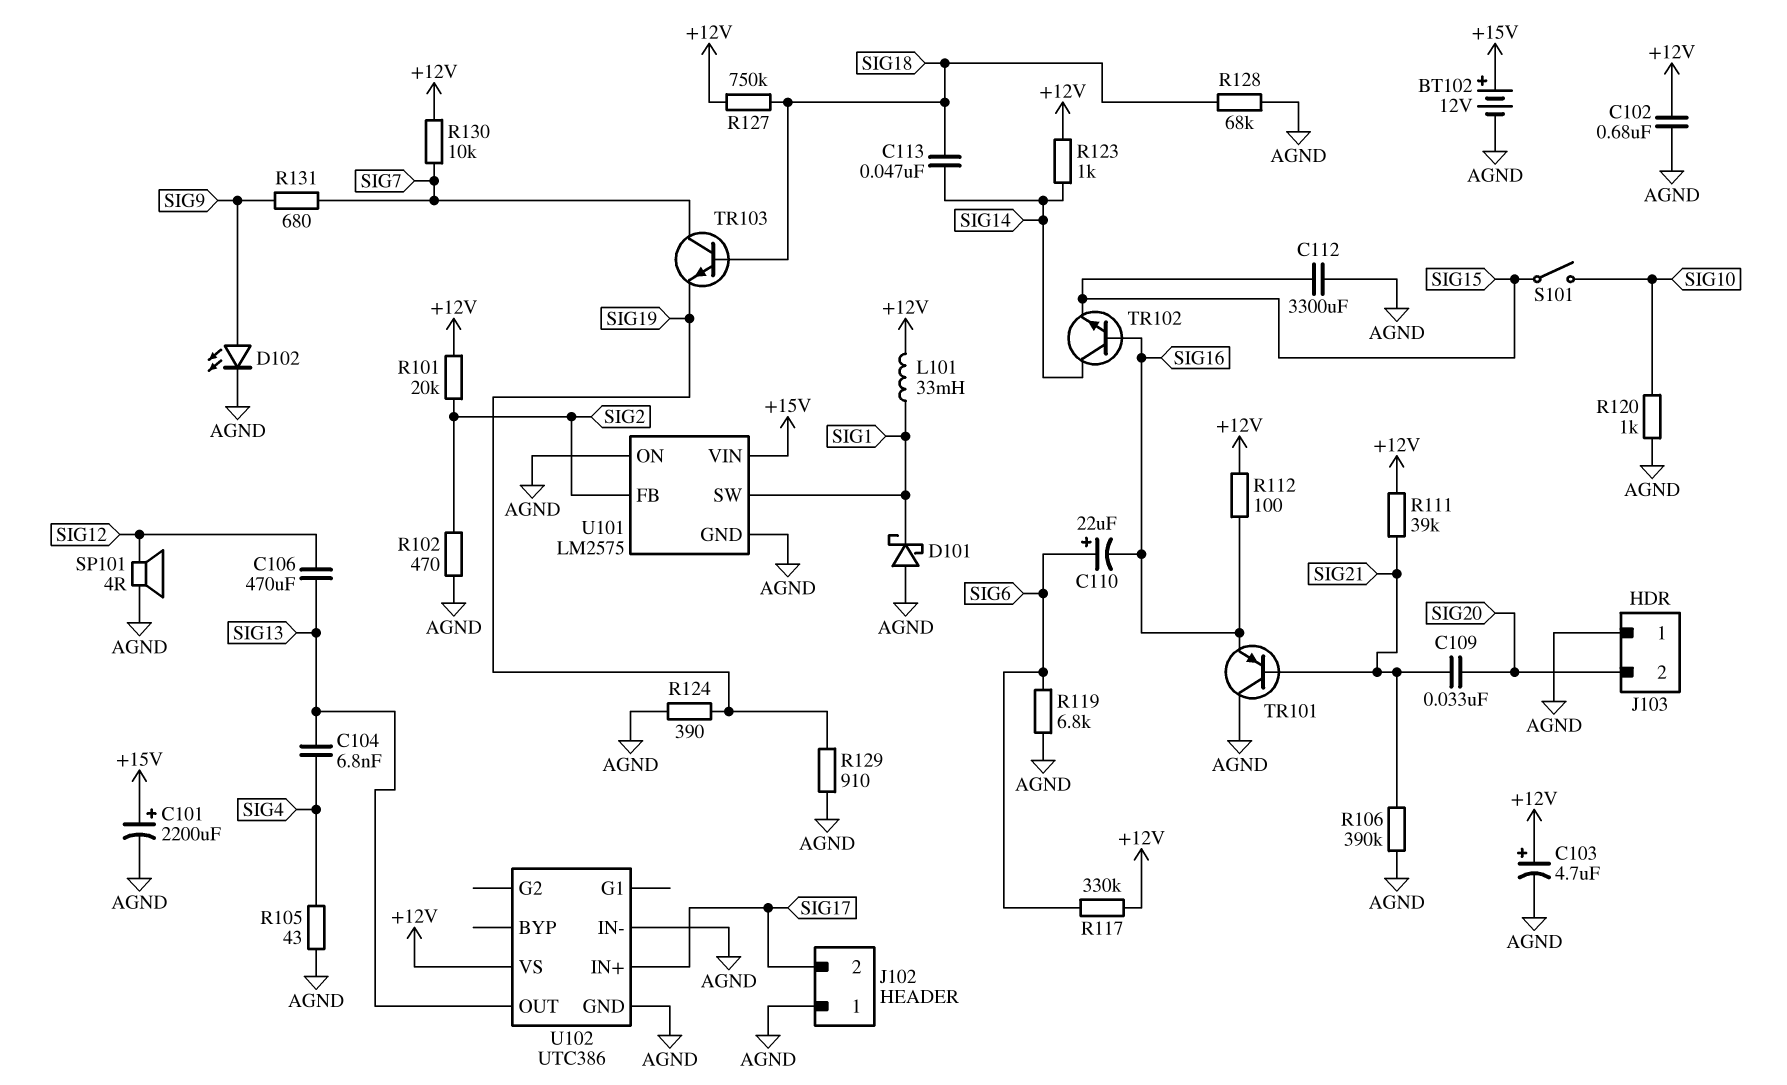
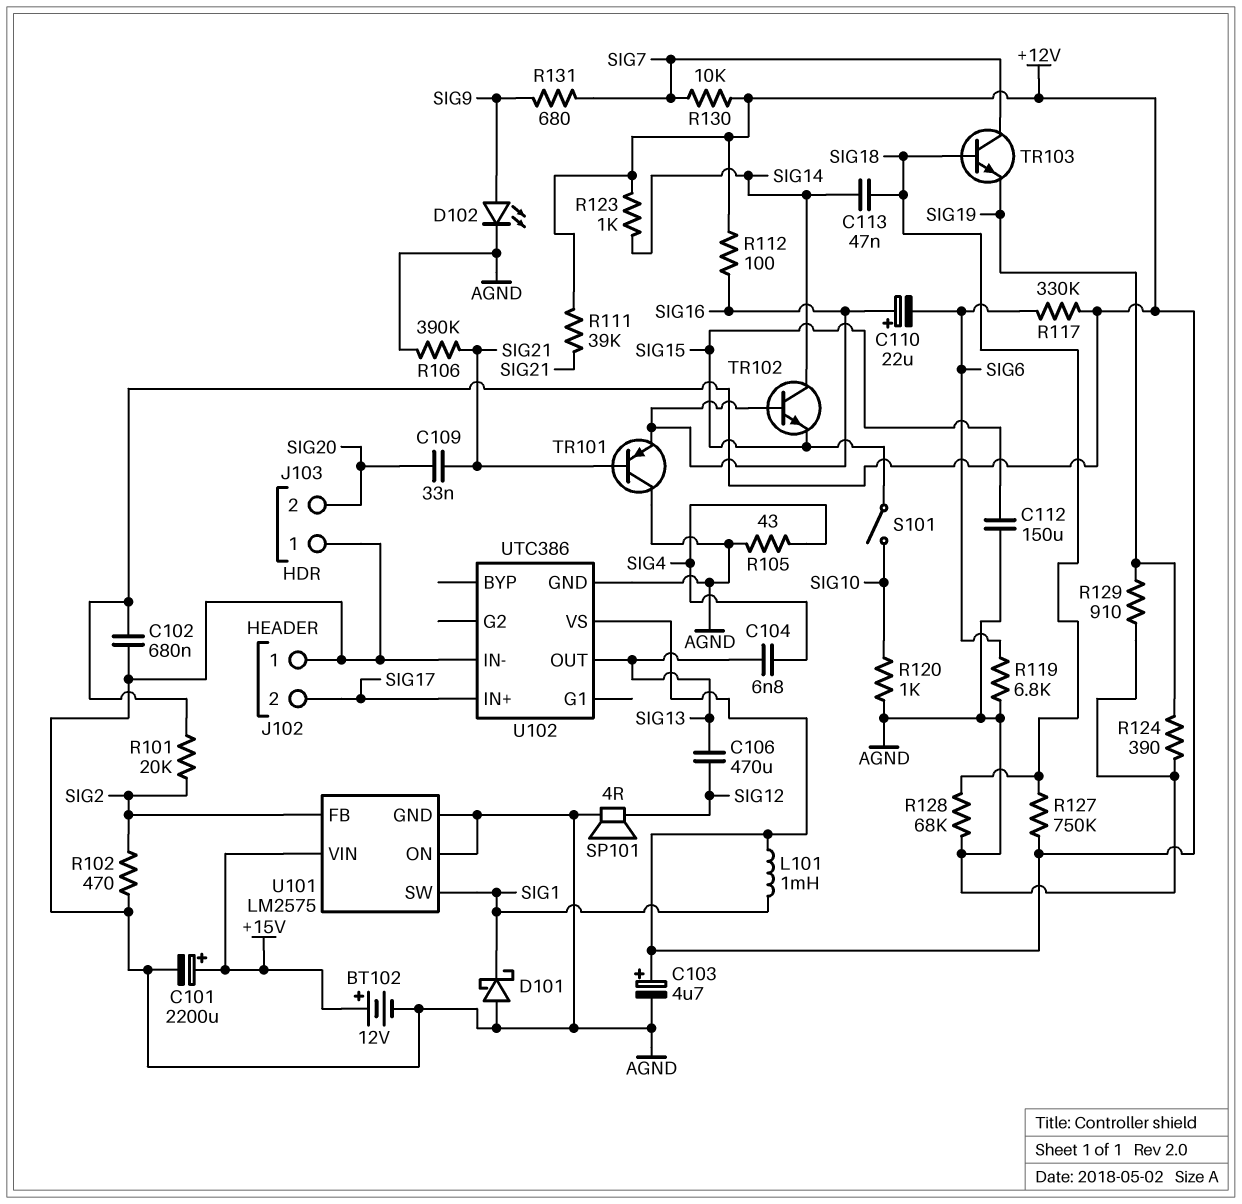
C110: 22uF (plus SIG6, minus SIG16) -> 22uF (plus SIG16, minus SIG6)
C112: 3300uF (AGND, SIG15) -> 150uF (AGND, SIG15)
L101: 33mH (+12V, SIG1) -> 1mH (+12V, SIG1)

